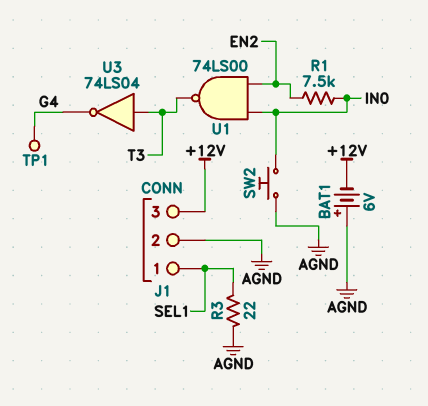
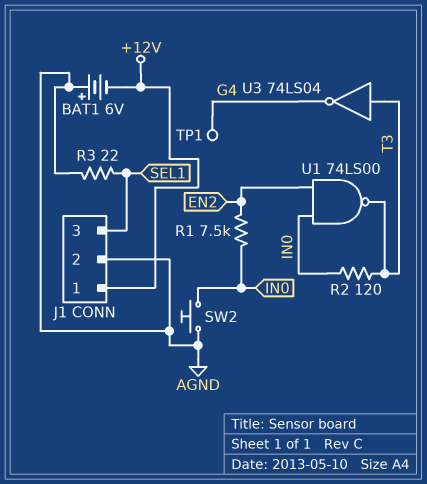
J1 pin 1: SEL1 -> +12V
J1 pin 3: +12V -> SEL1
R2: none -> 120 (IN0, T3)

